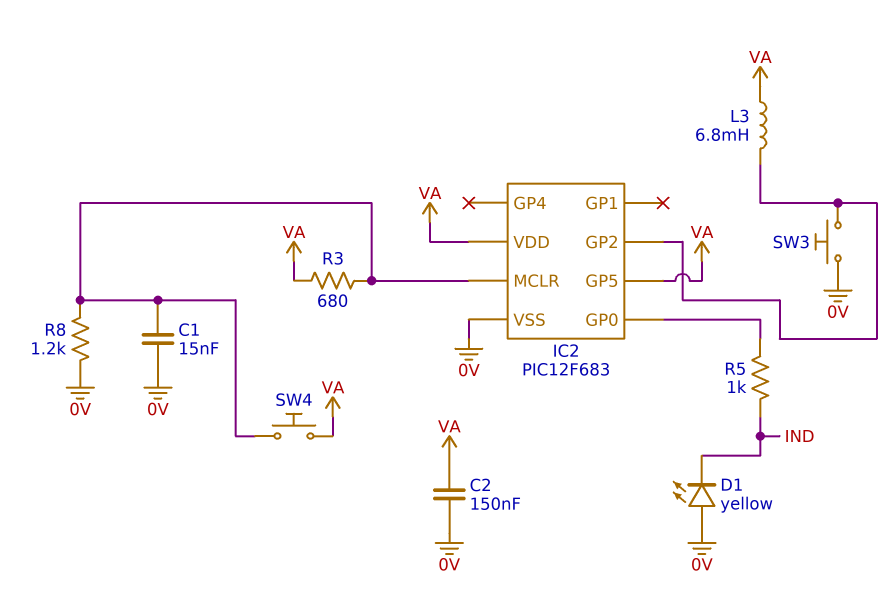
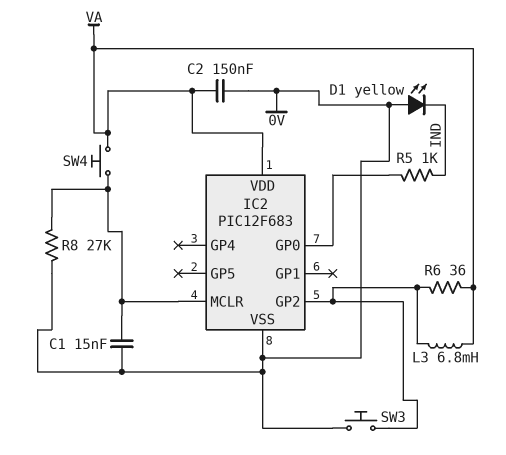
IC2 pin GP5: VA -> none
R3: 680 (IC2/MCLR, VA) -> none
R6: none -> 36 (IC2/GP2, VA)
R8: 1.2k (0V, IC2/MCLR) -> 27k (0V, IC2/MCLR)

